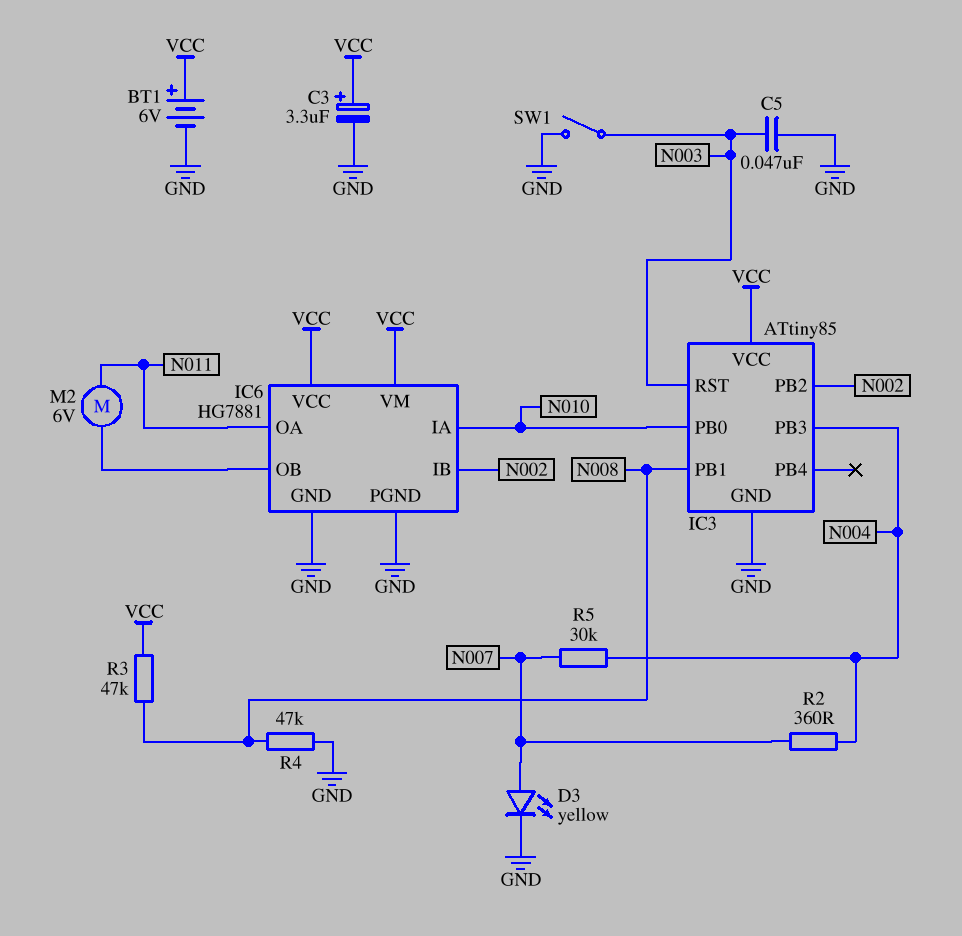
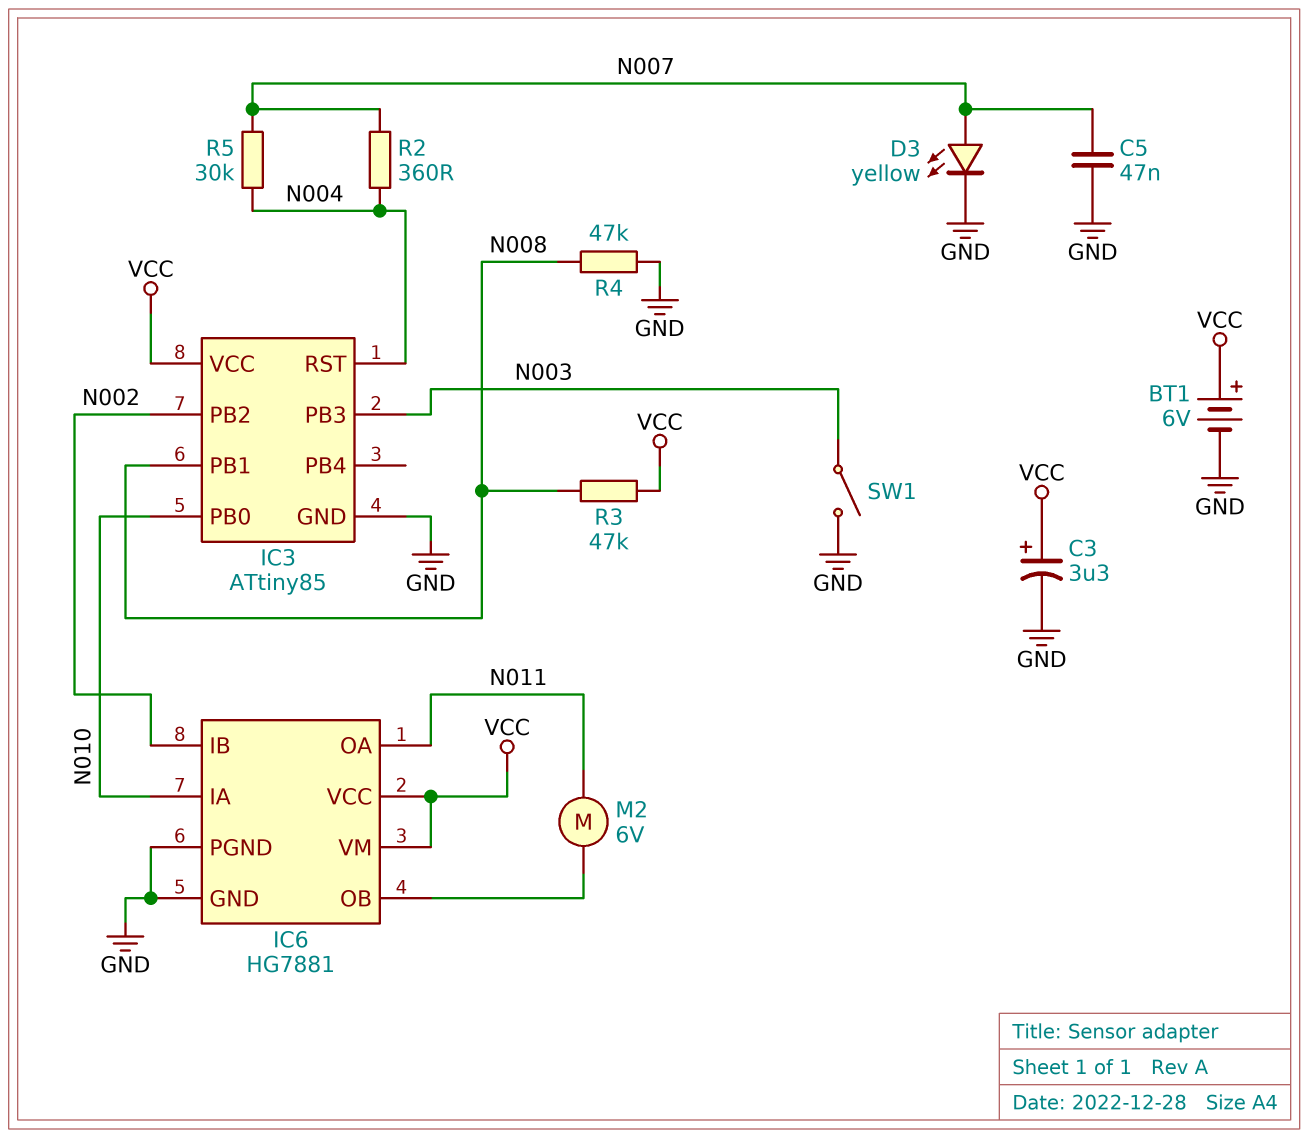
C5: 47nF (GND, N003) -> 47nF (GND, N007)
IC3 pin PB3: N004 -> N003
IC3 pin RST: N003 -> N004

